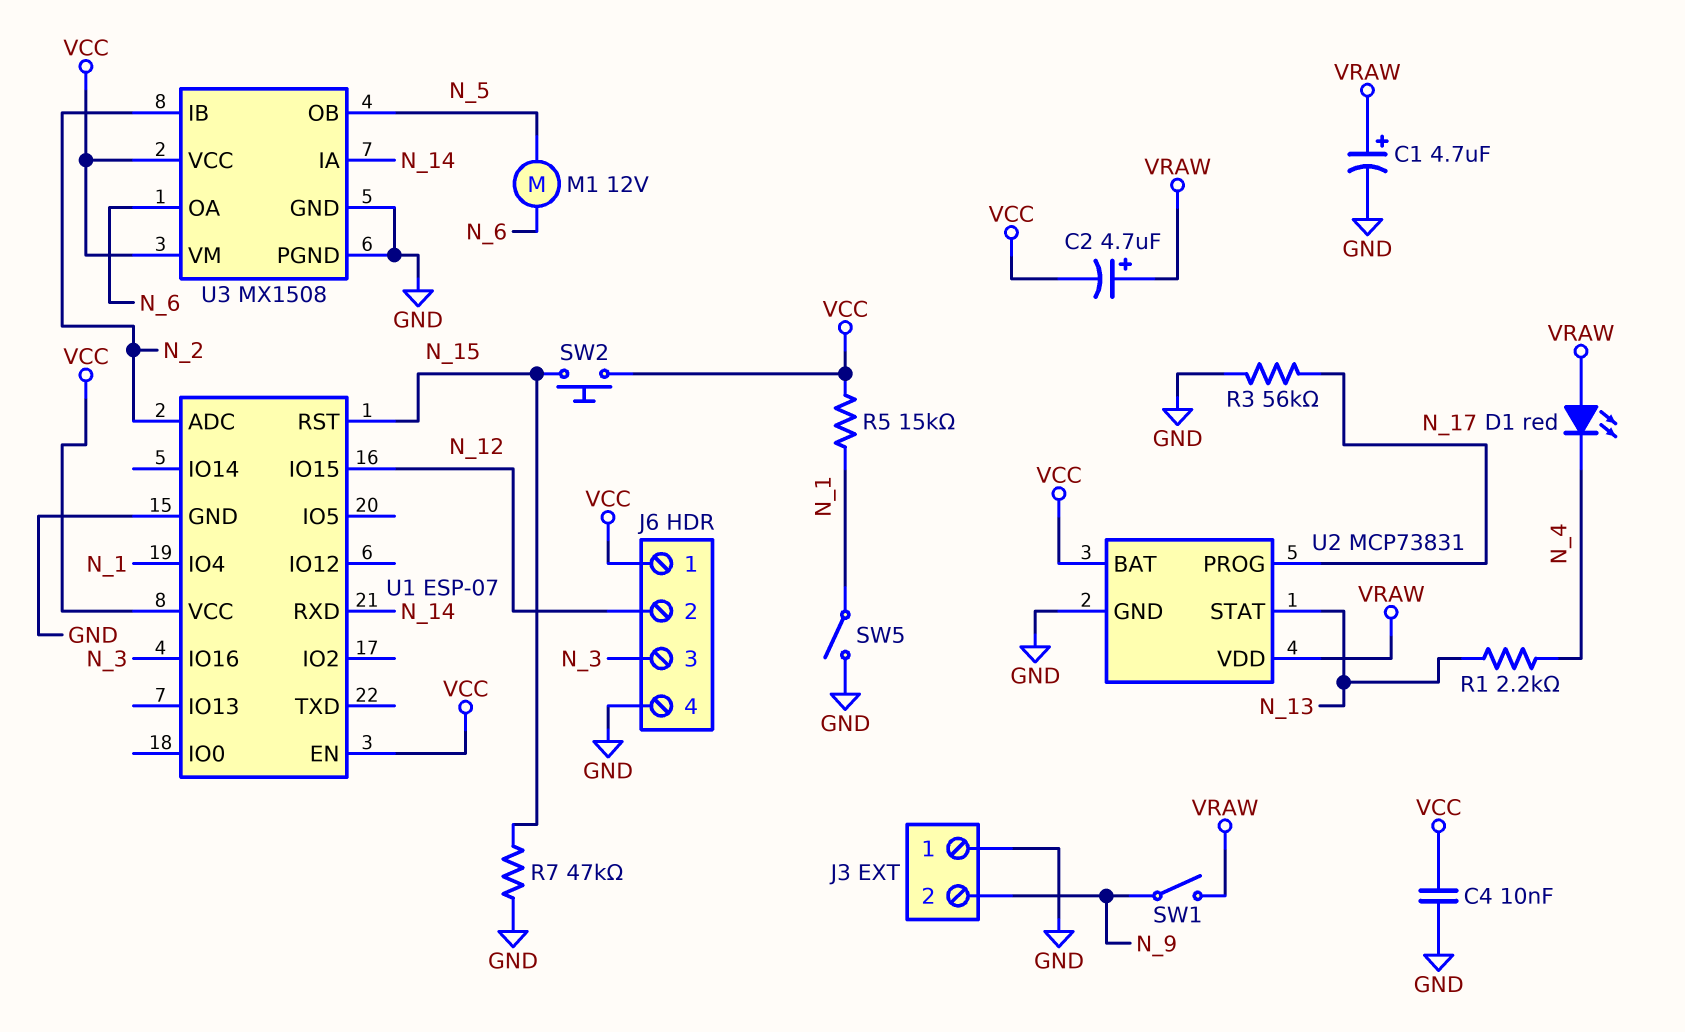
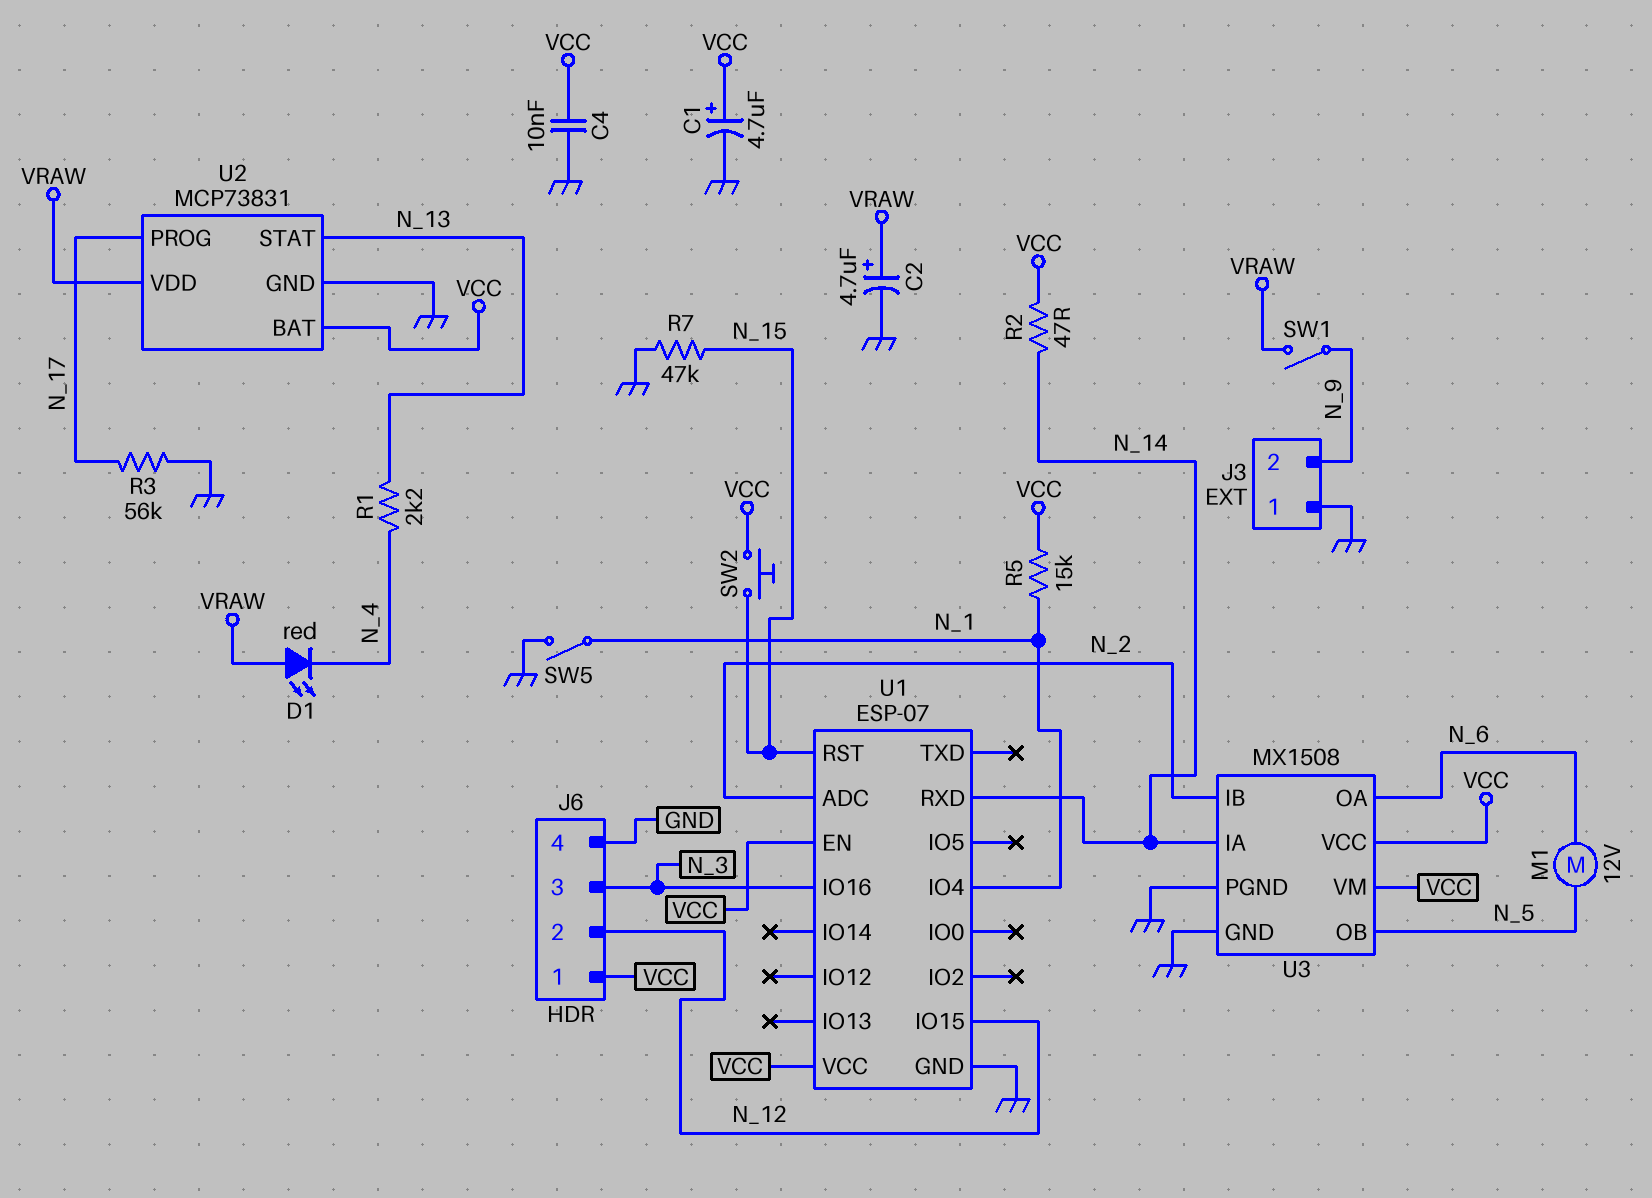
C1: 4.7uF (plus VRAW, minus GND) -> 4.7uF (plus VCC, minus GND)
C2: 4.7uF (plus VRAW, minus VCC) -> 4.7uF (plus VRAW, minus GND)
R2: none -> 47 (N_14, VCC)

